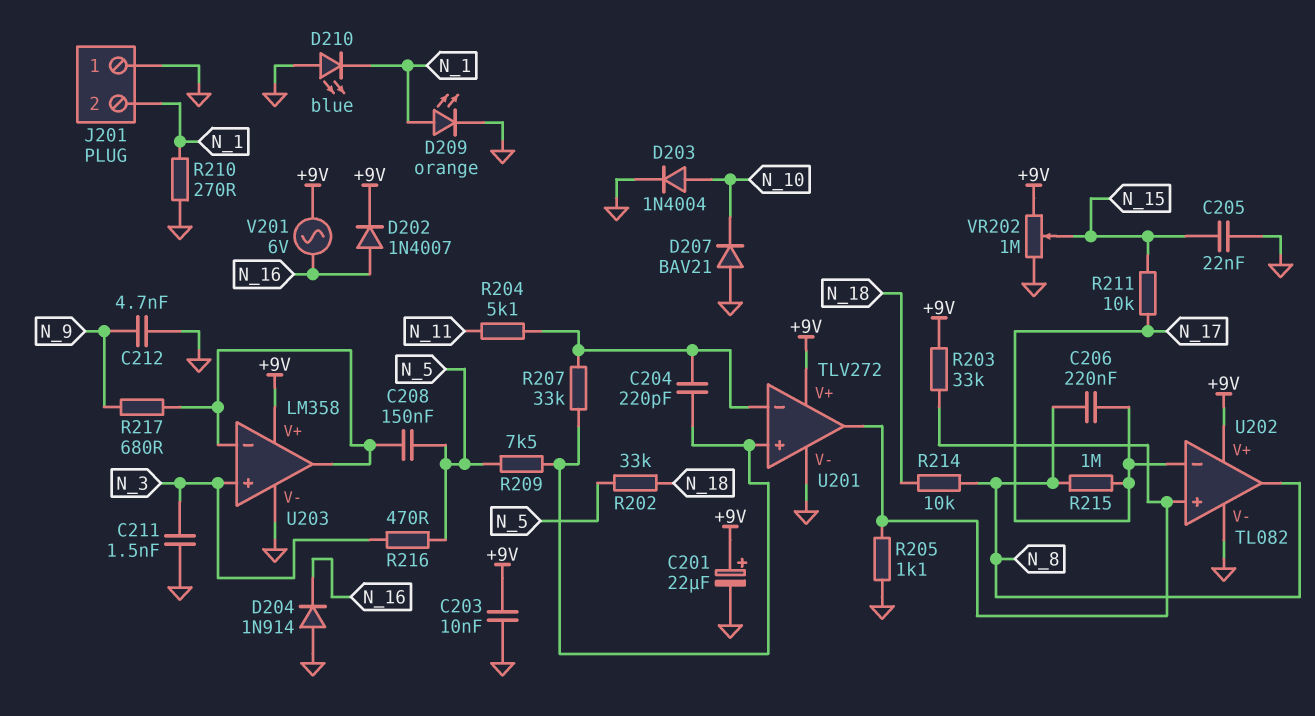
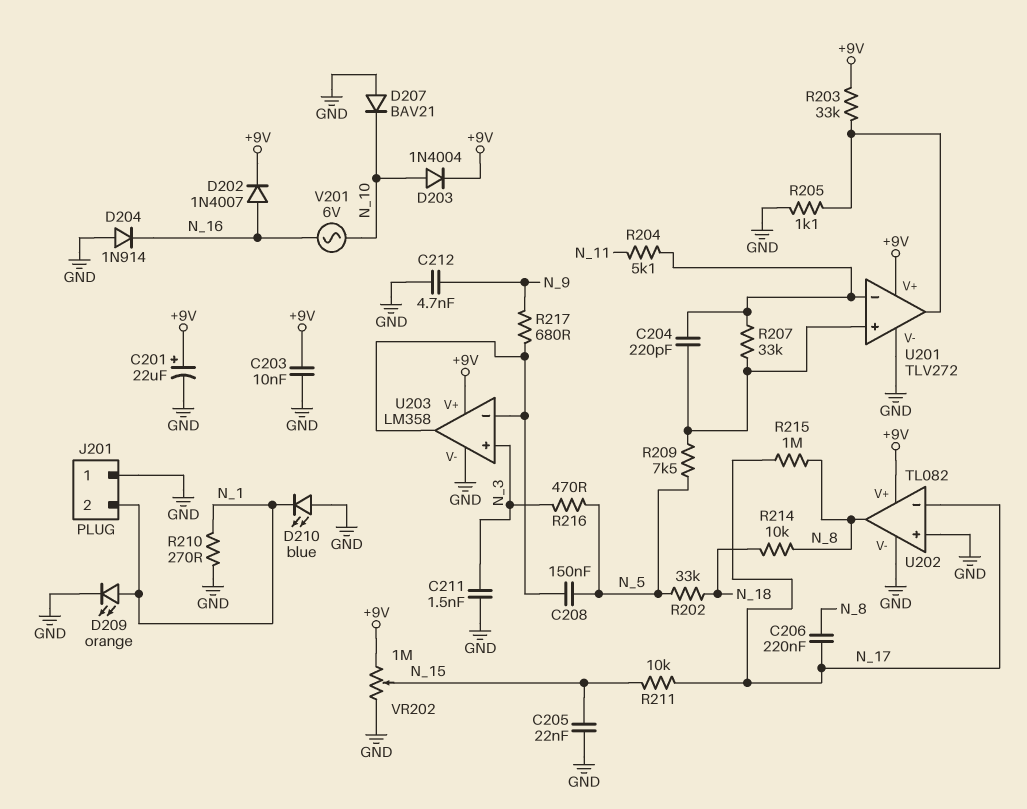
D203: diode 1N4004 (A N_10, K GND) -> diode 1N4004 (A N_10, K +9V)
U202 pin in+: U201/out -> GND
V201: AC 6V (+9V, N_16) -> AC 6V (N_10, N_16)

